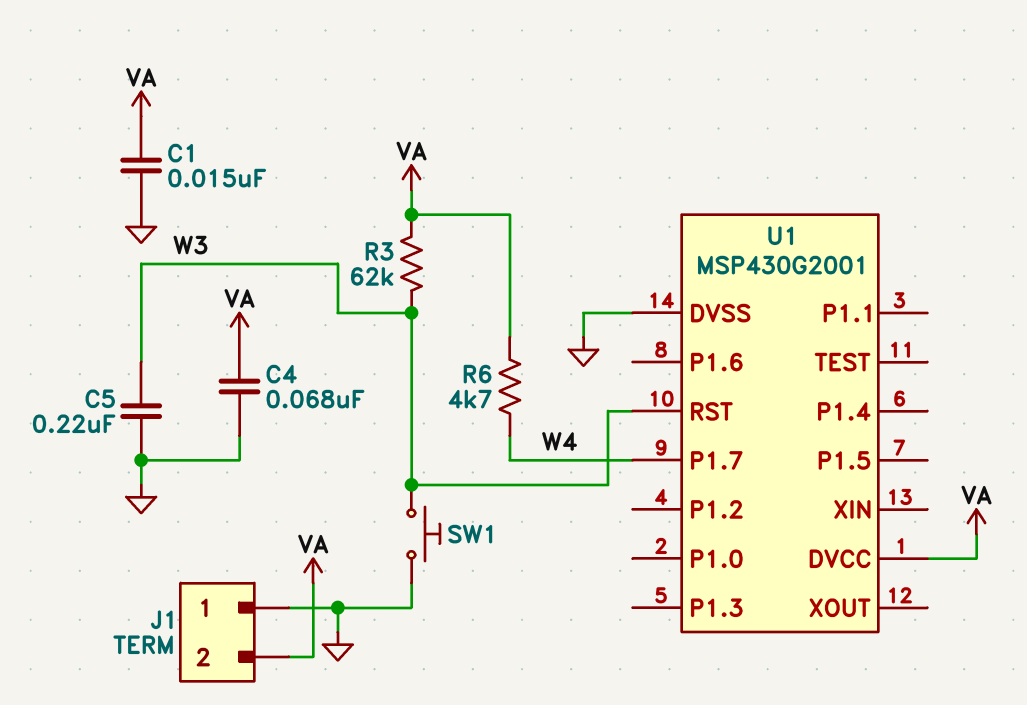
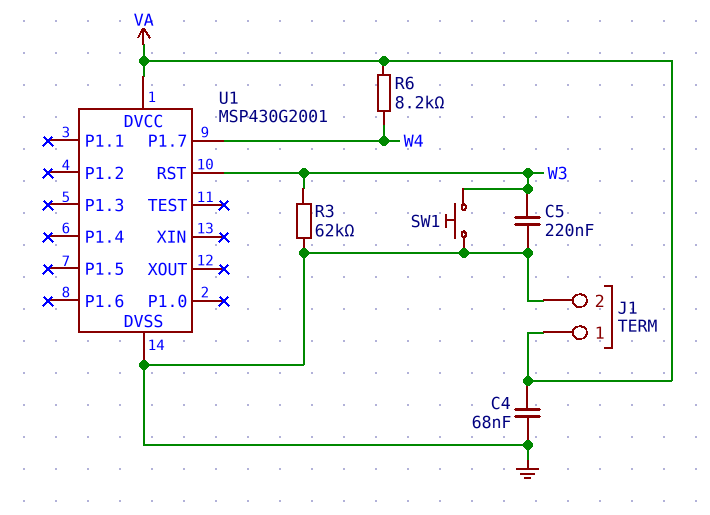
C1: 15nF (GND, VA) -> none
J1 pin 1: GND -> VA
J1 pin 2: VA -> GND
R3: 62k (VA, W3) -> 62k (GND, W3)
R6: 4.7k (VA, W4) -> 8.2k (VA, W4)

